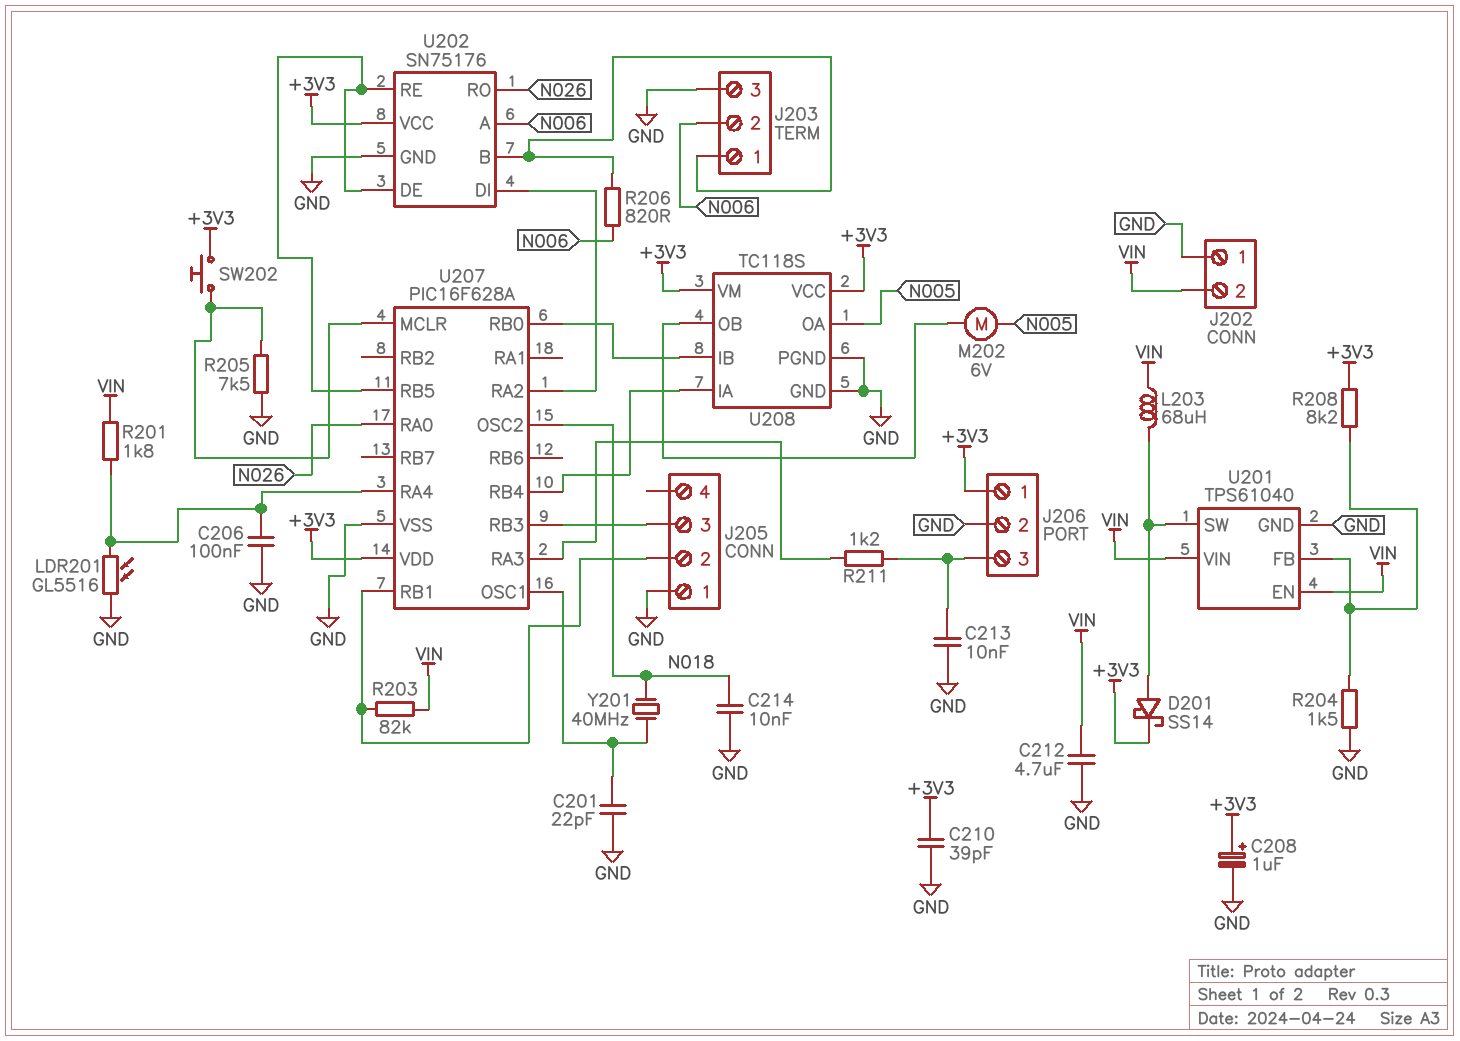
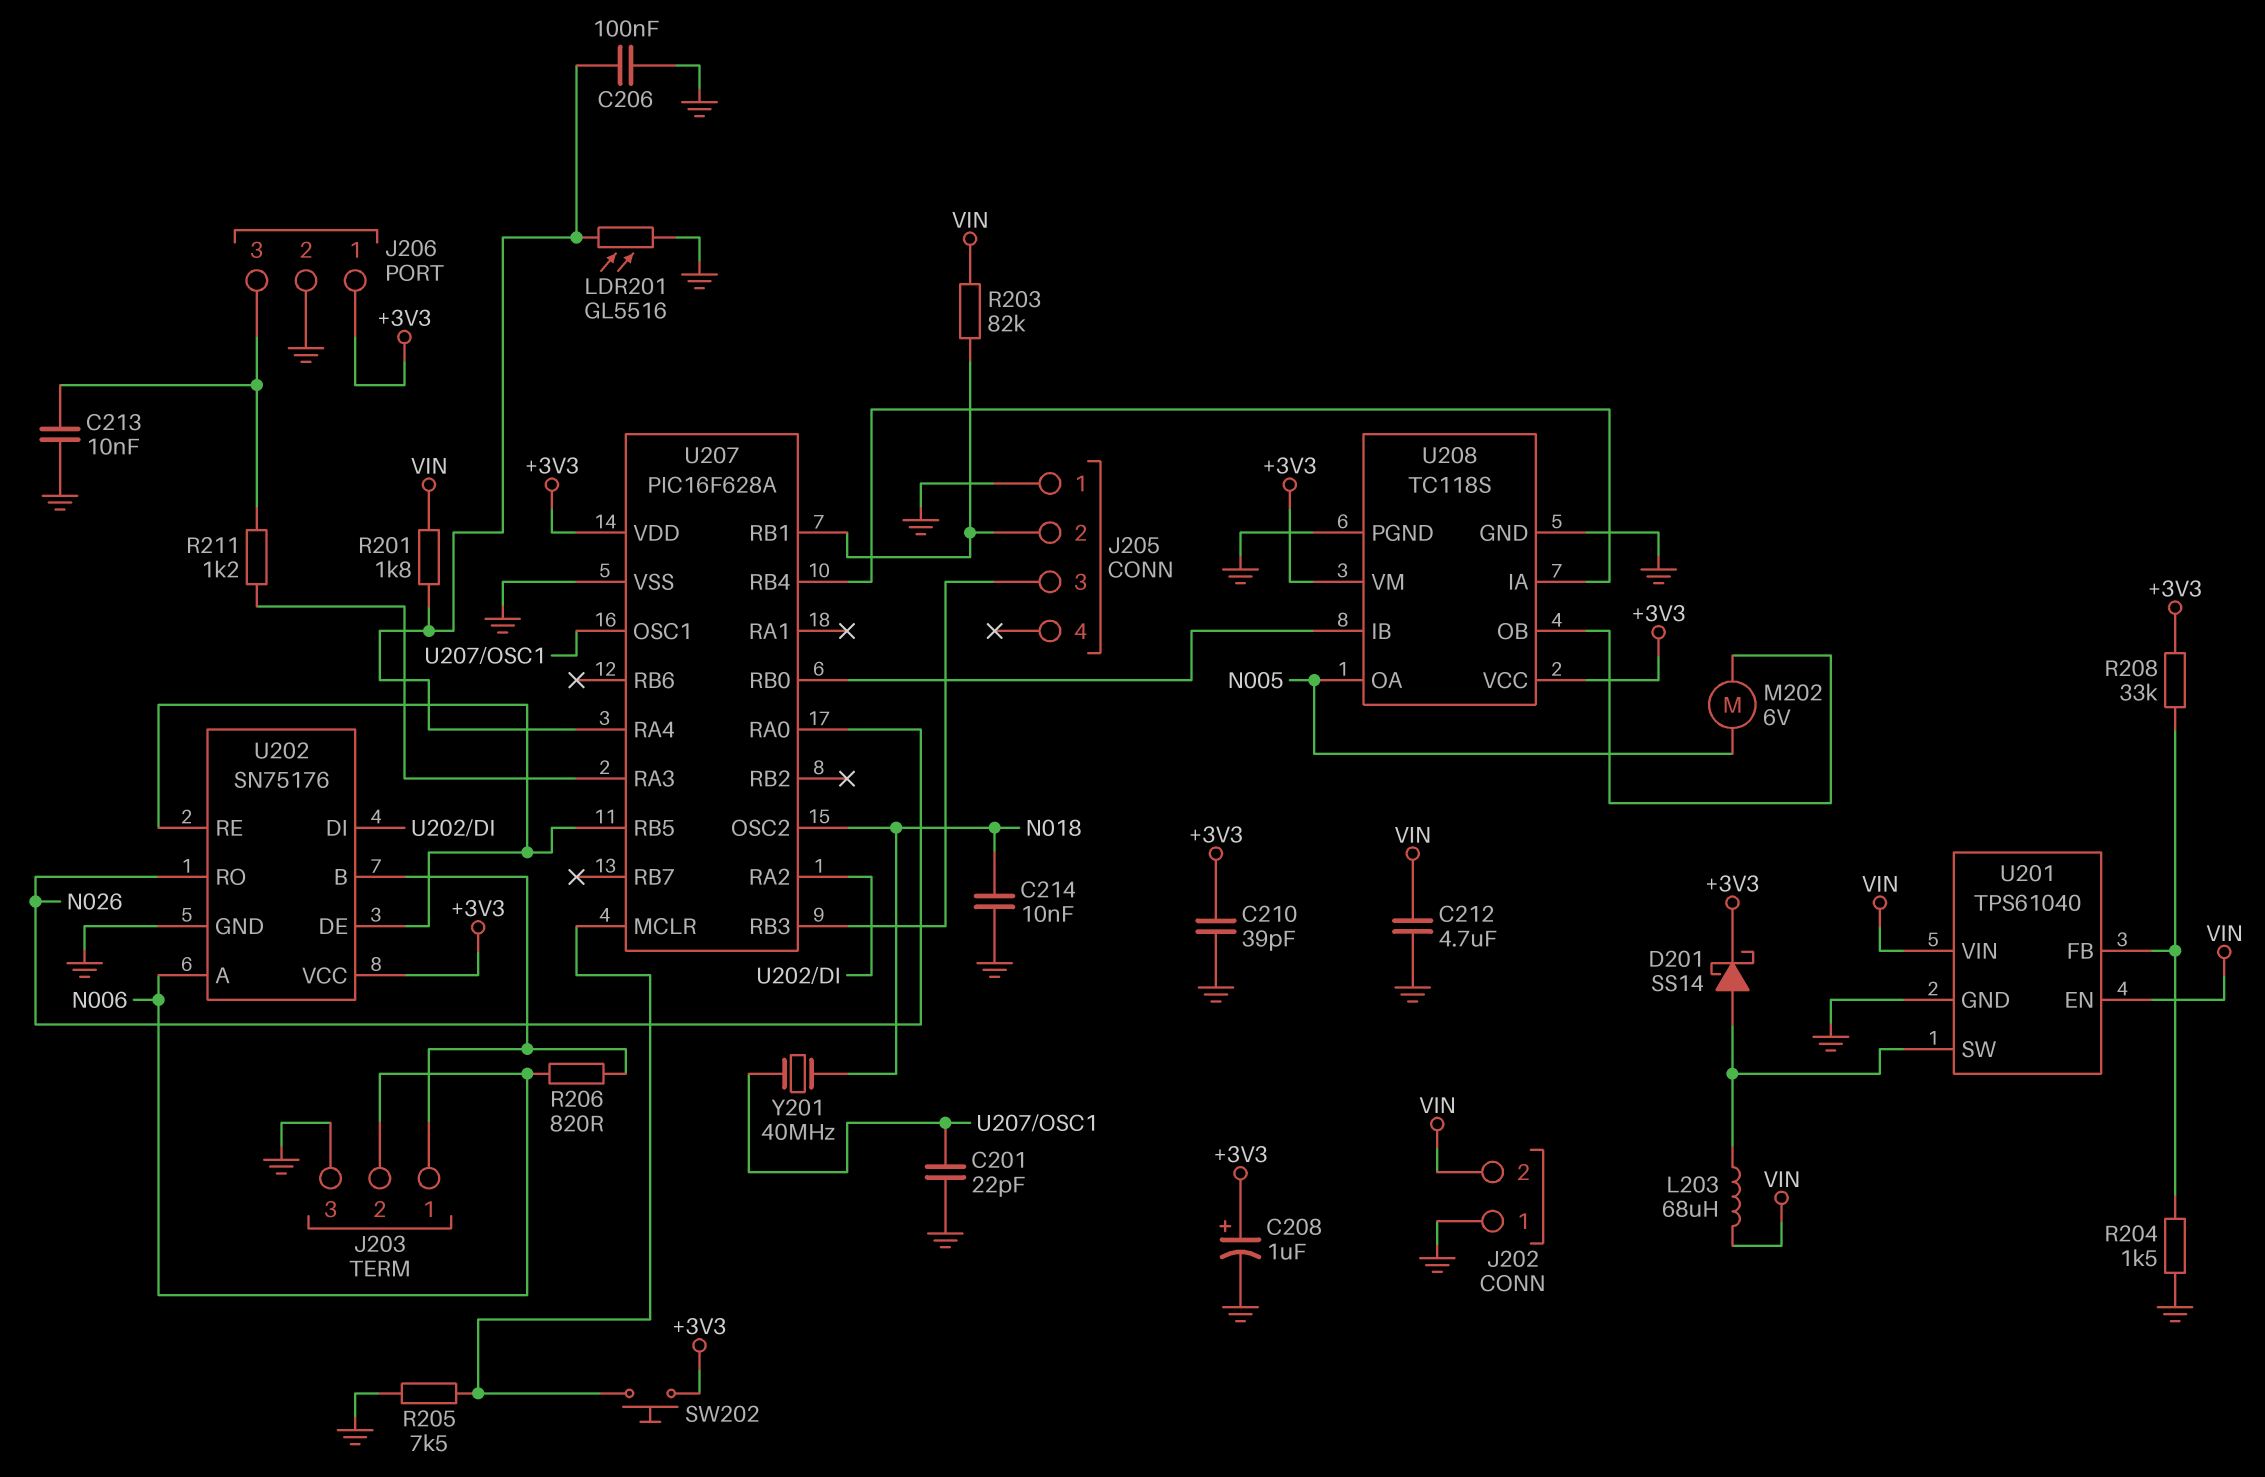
R208: 8.2k (+3V3, U201/FB) -> 33k (+3V3, U201/FB)

